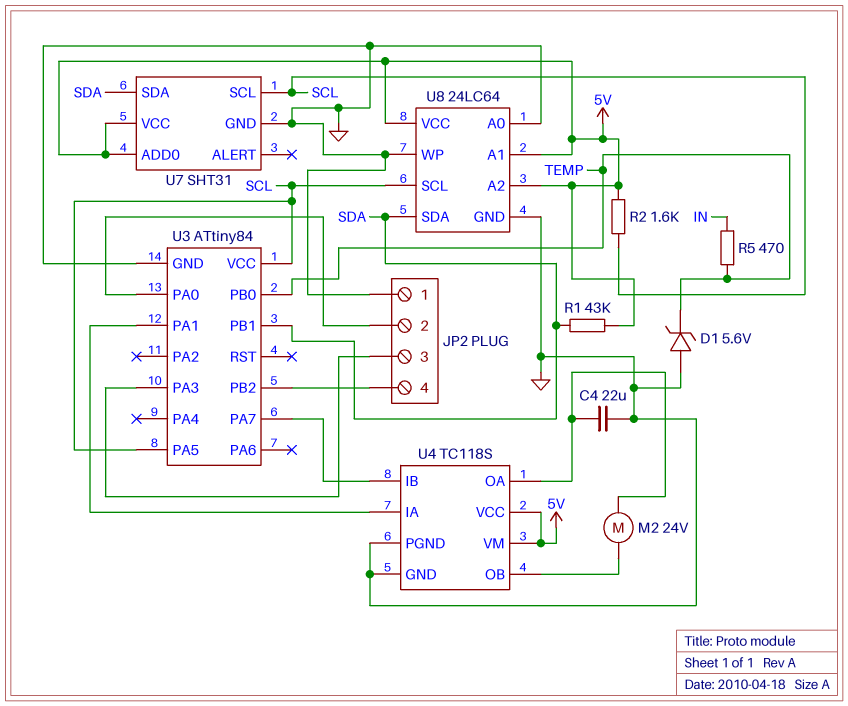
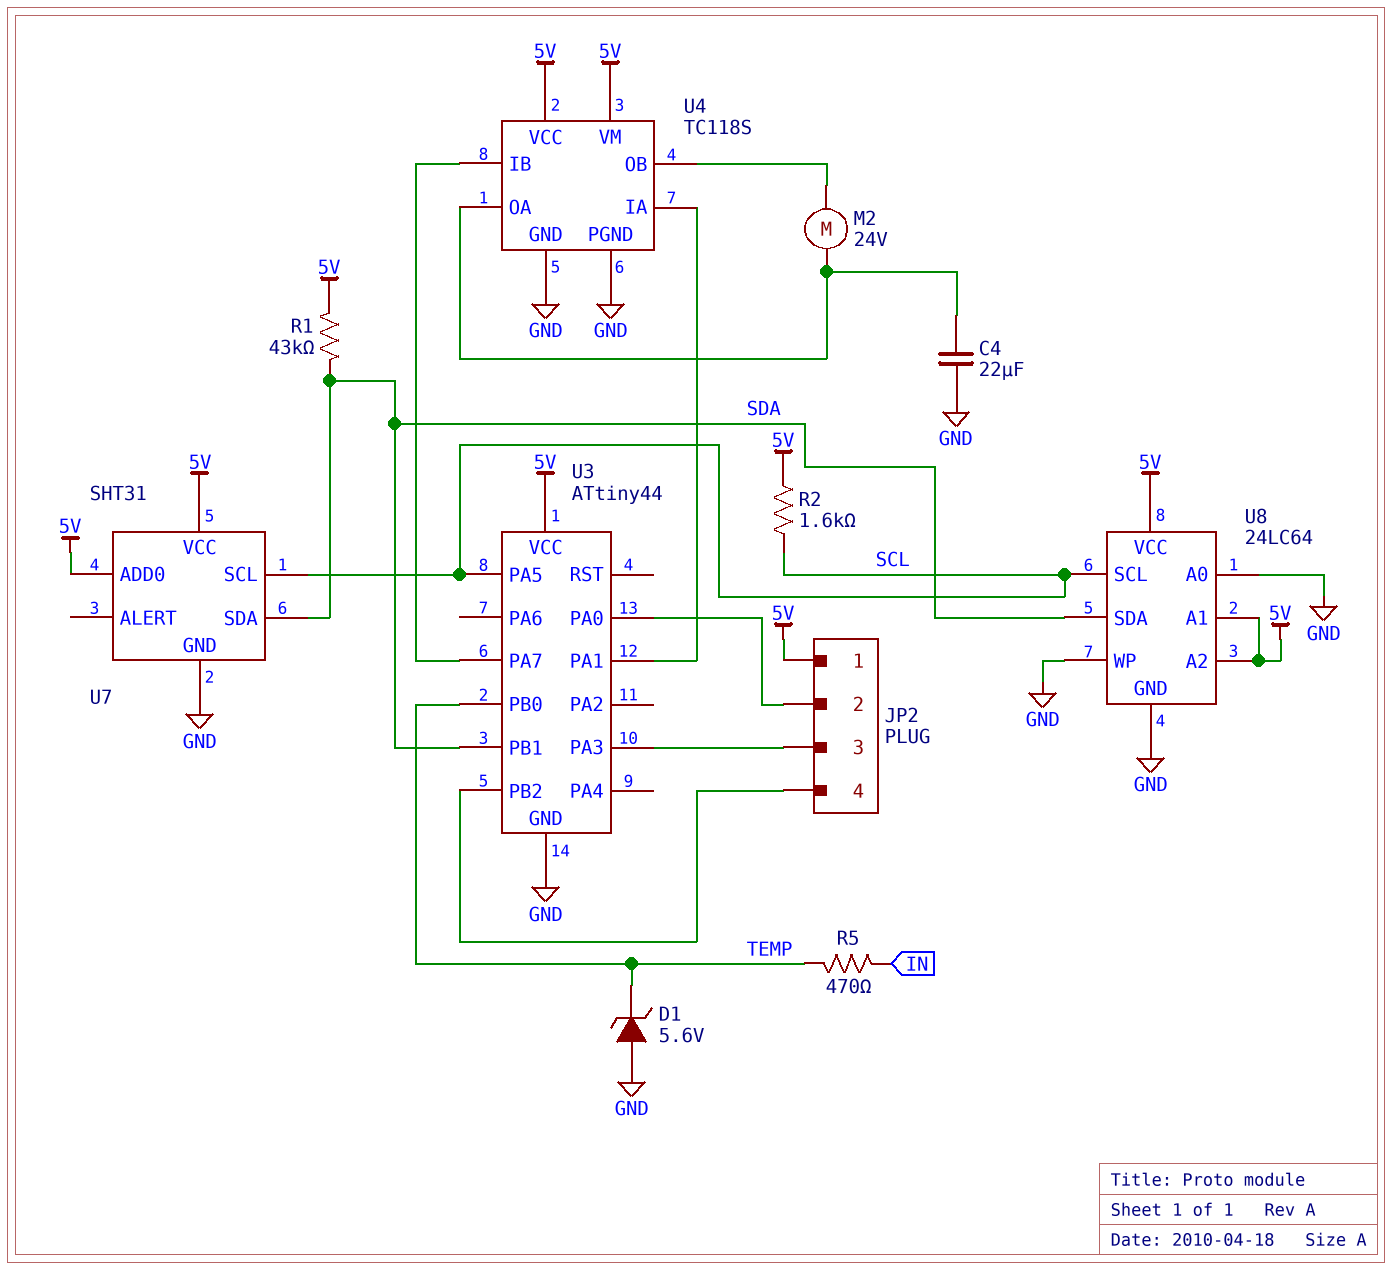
JP2 pin 1: GND -> 5V
U3: ATtiny84 -> ATtiny44
U3 pin VCC: SCL -> 5V

